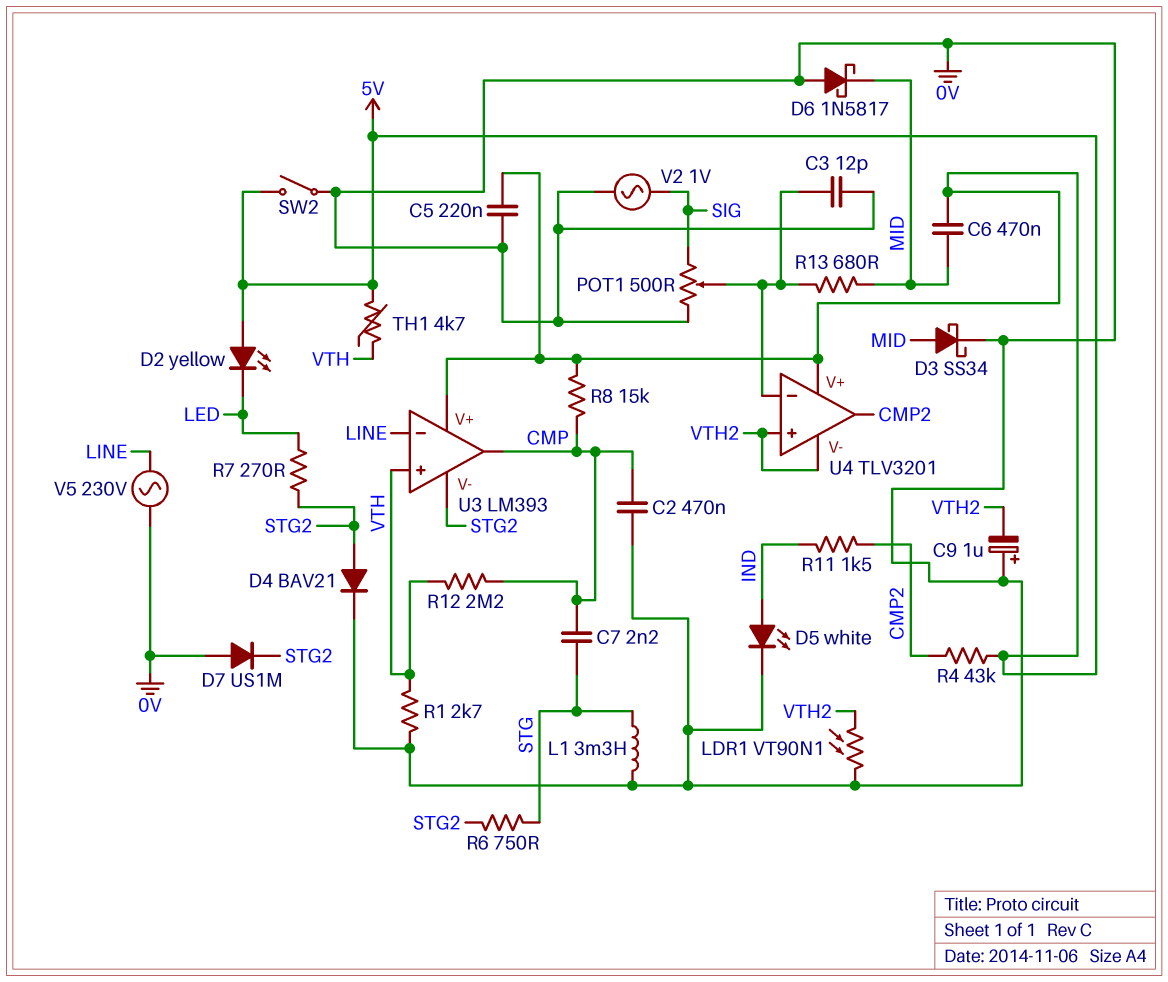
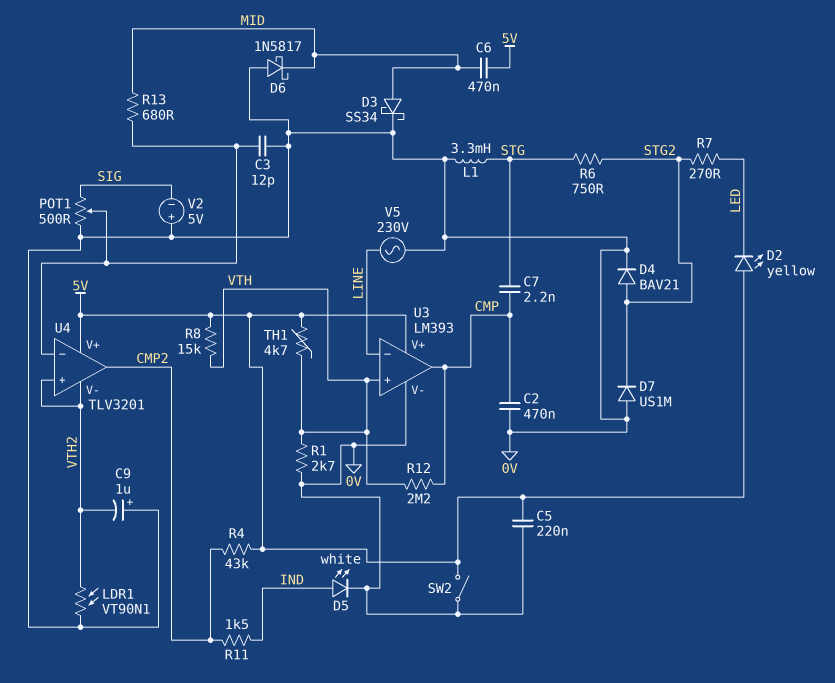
R8: 15k (5V, CMP) -> 15k (5V, VTH)
U3 pin V-: STG2 -> 0V
V2: AC 1V (0V, SIG) -> 5V (plus 0V, minus SIG)

